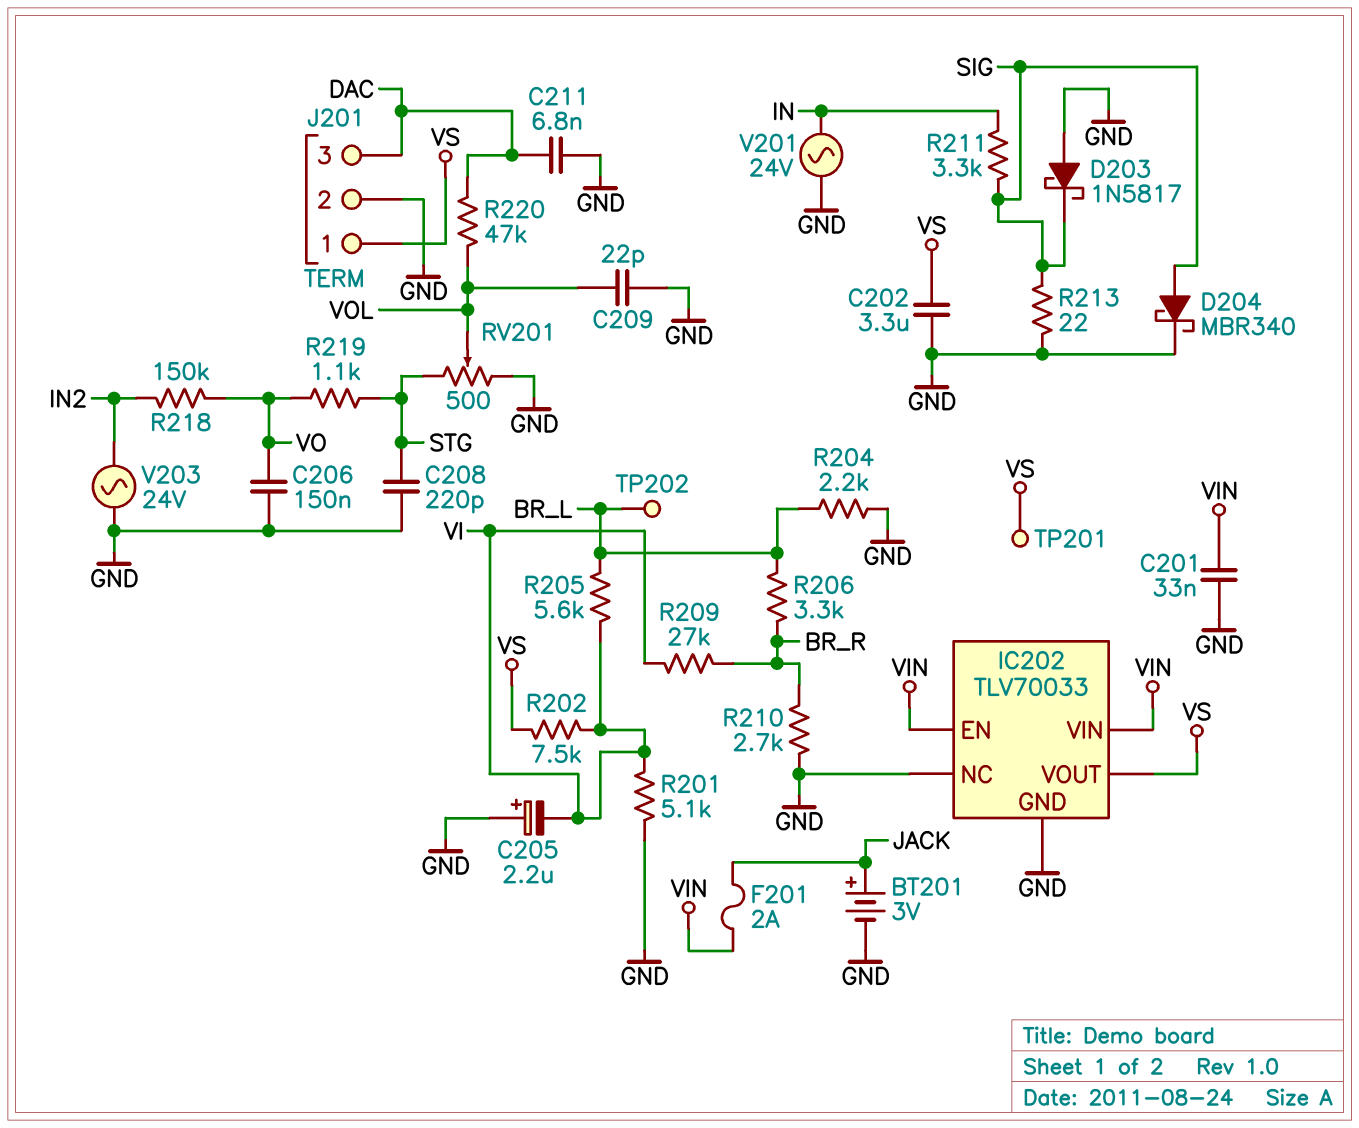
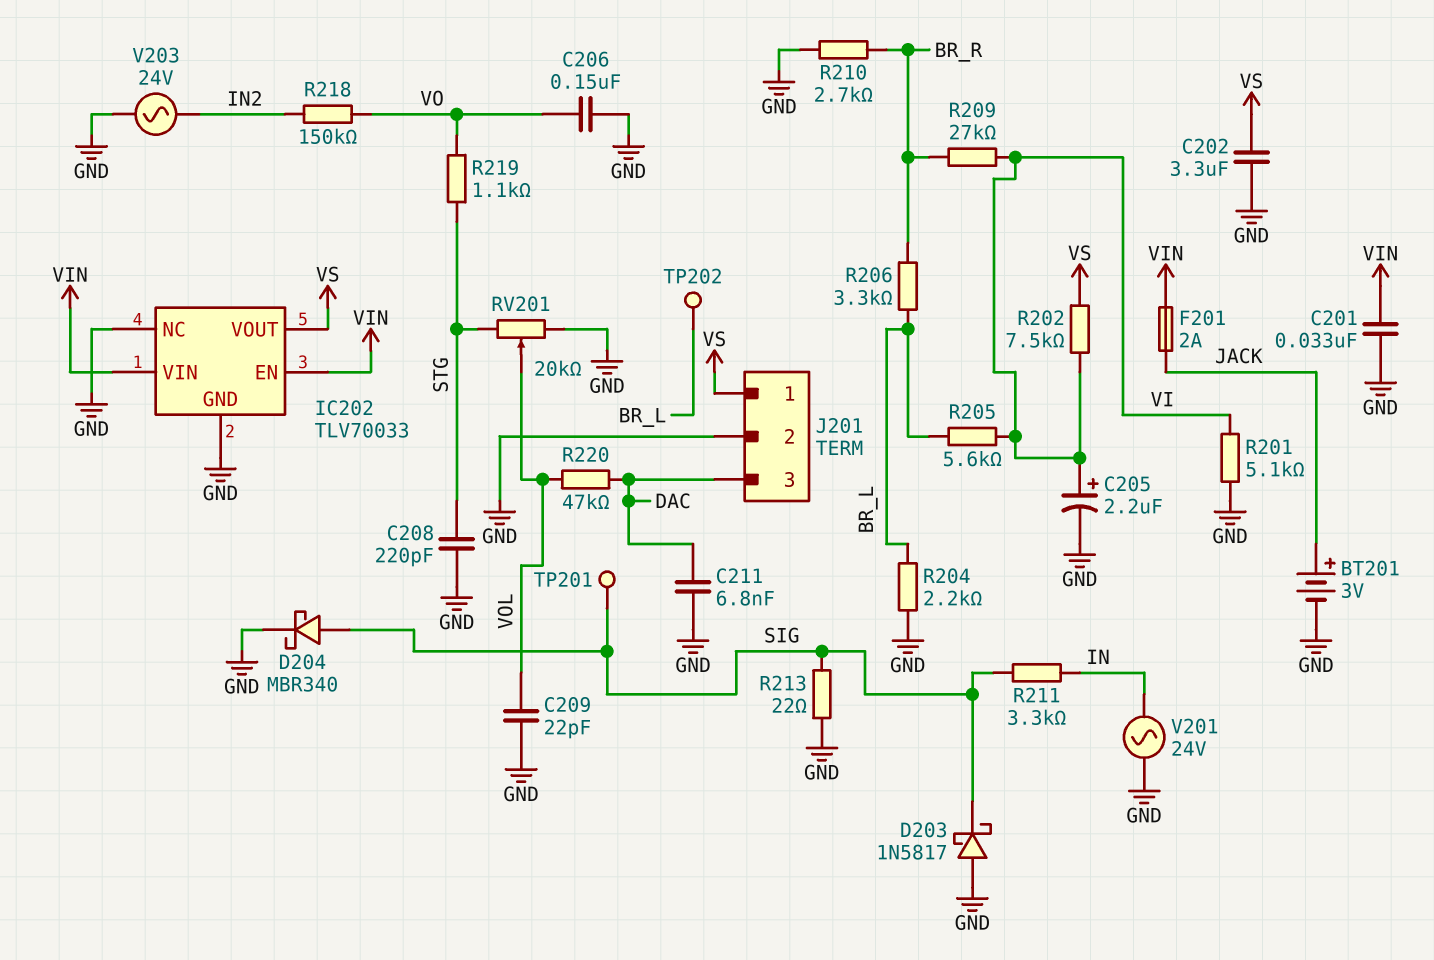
C205: 2.2uF (plus GND, minus VI) -> 2.2uF (plus VI, minus GND)
RV201: 500 (GND, STG, wiper VOL) -> 20k (GND, STG, wiper VOL)
TP201: test point (VS) -> test point (SIG)

